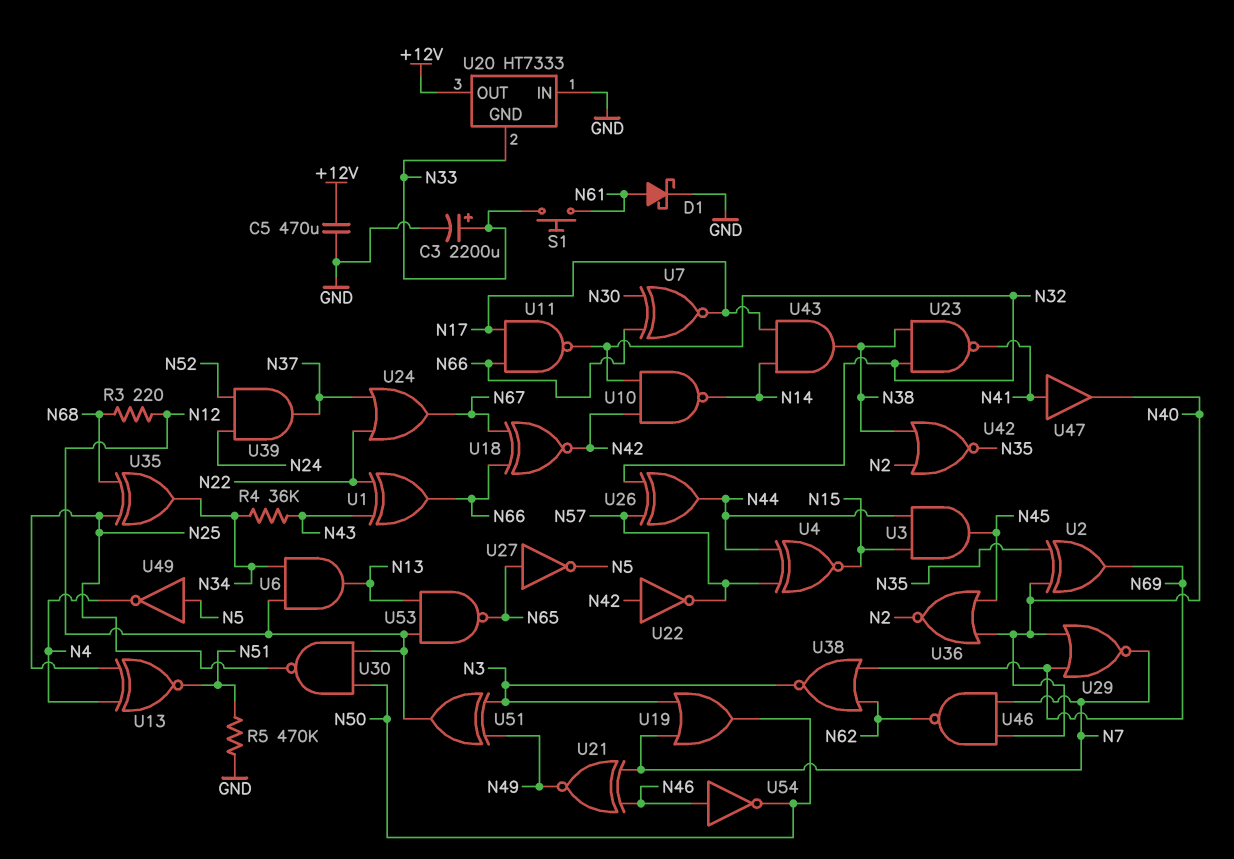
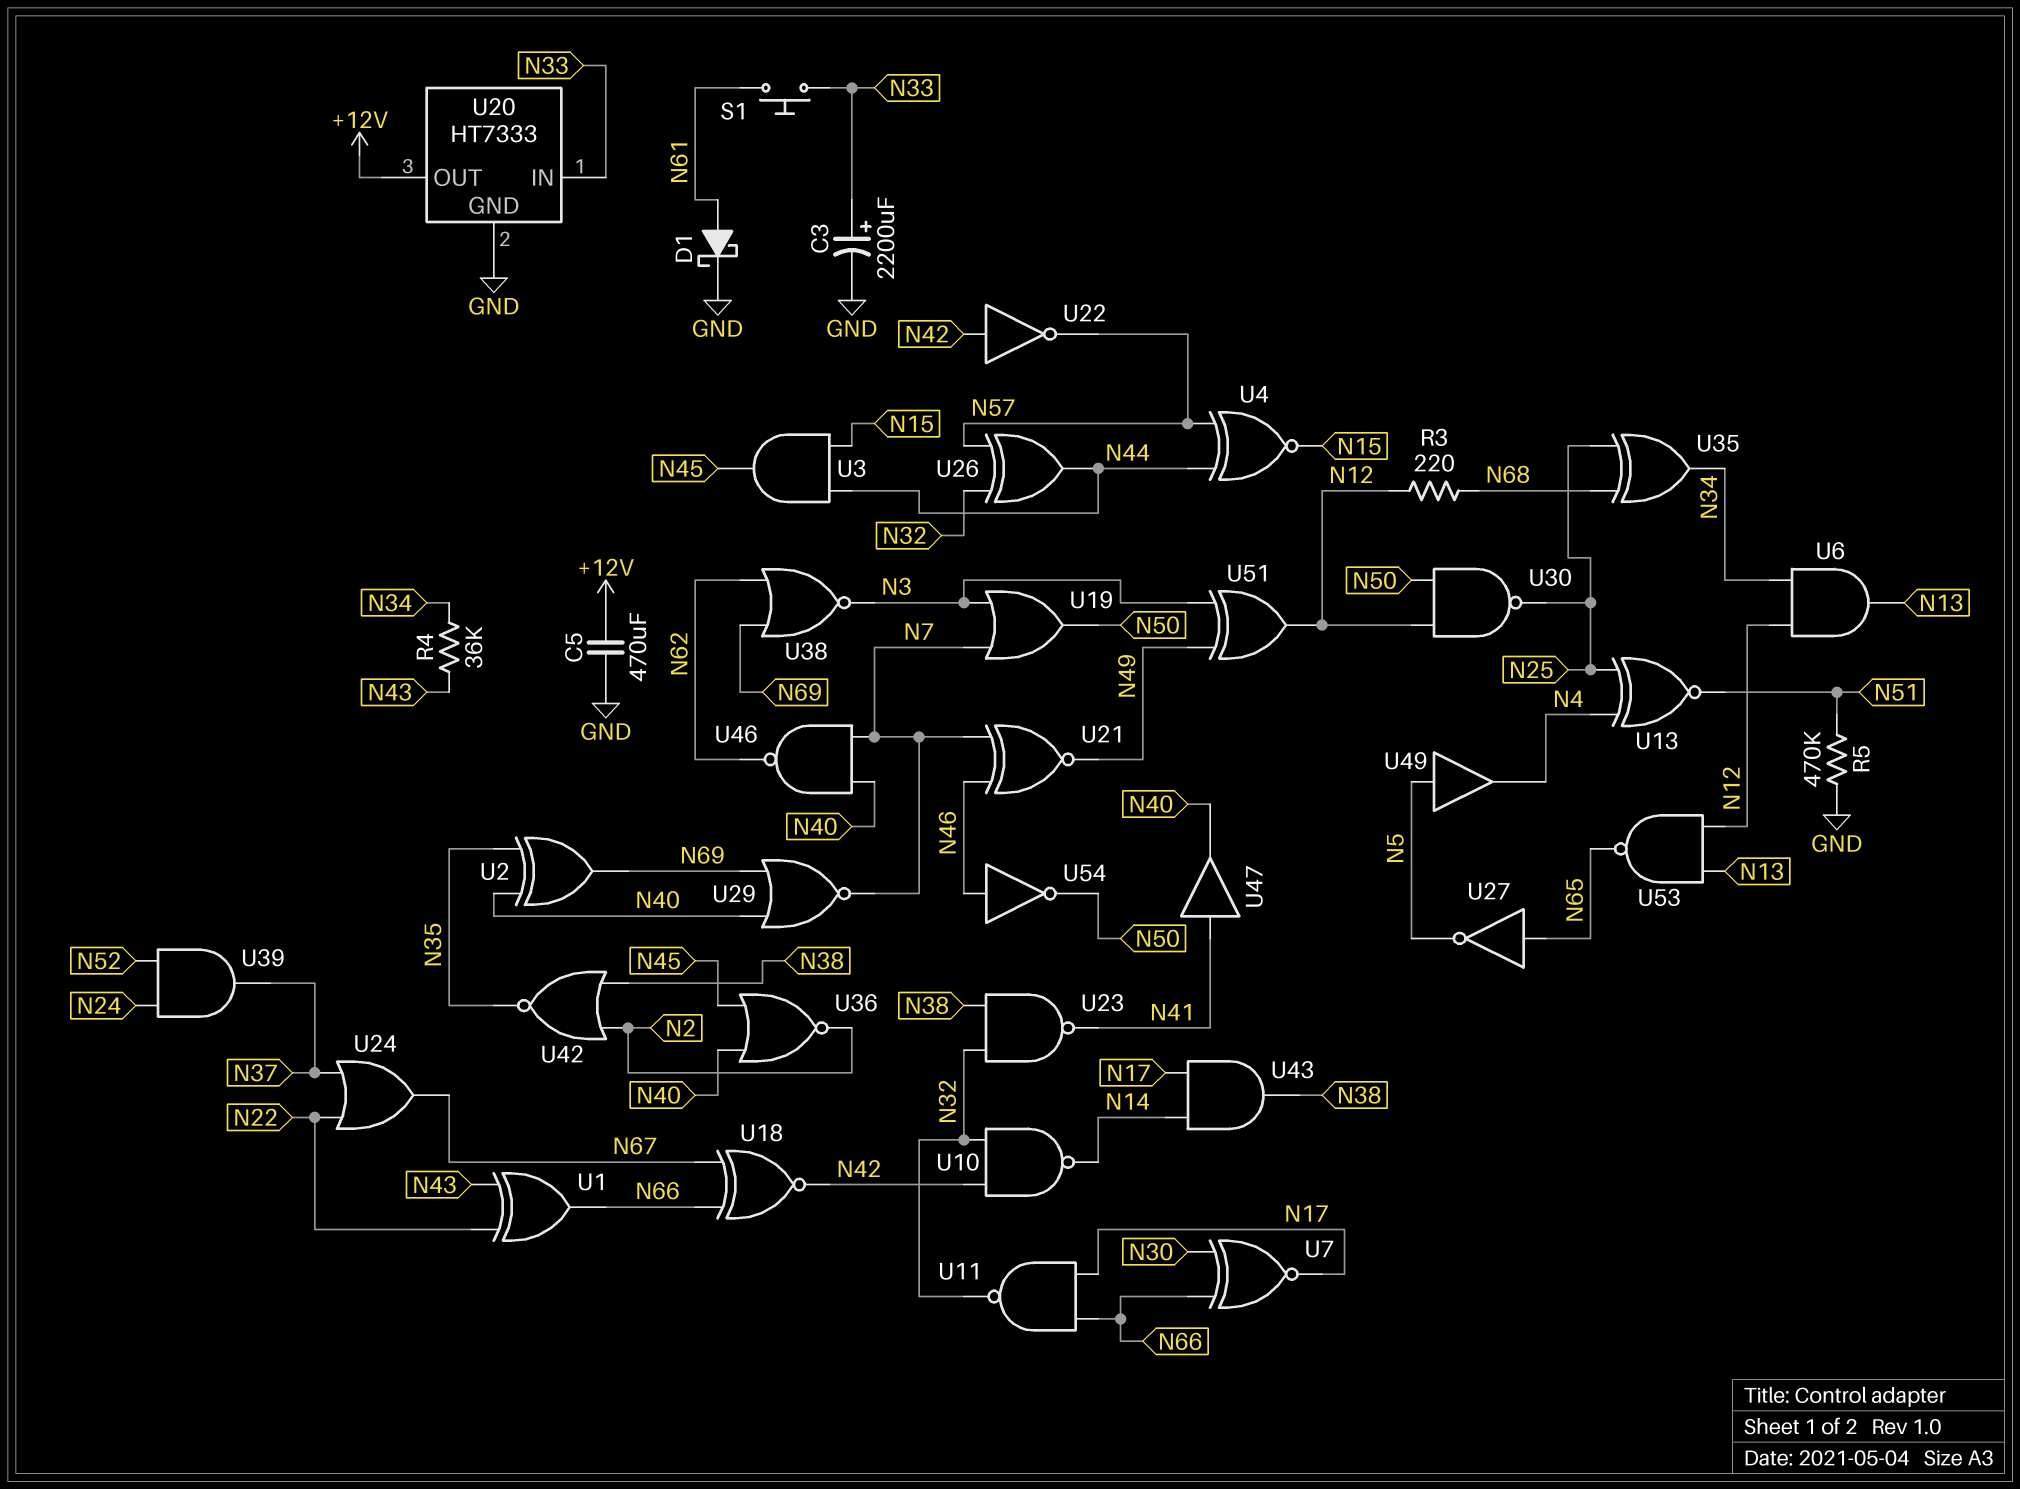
U20 pin GND: N33 -> GND
U20 pin IN: GND -> N33
U49: NOT (in N5, out N4) -> buffer (in N5, out N4)

